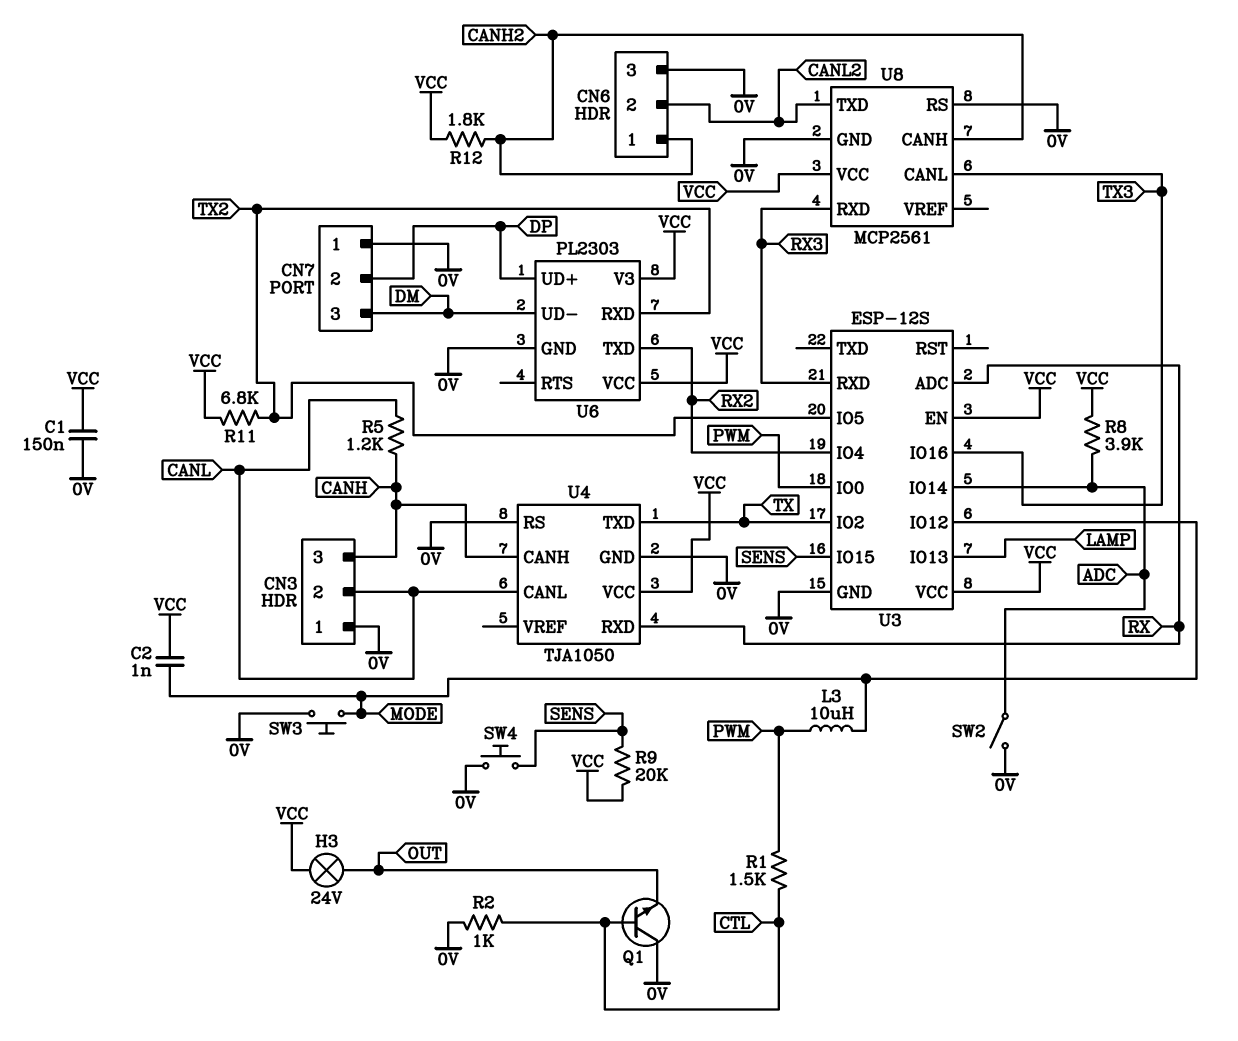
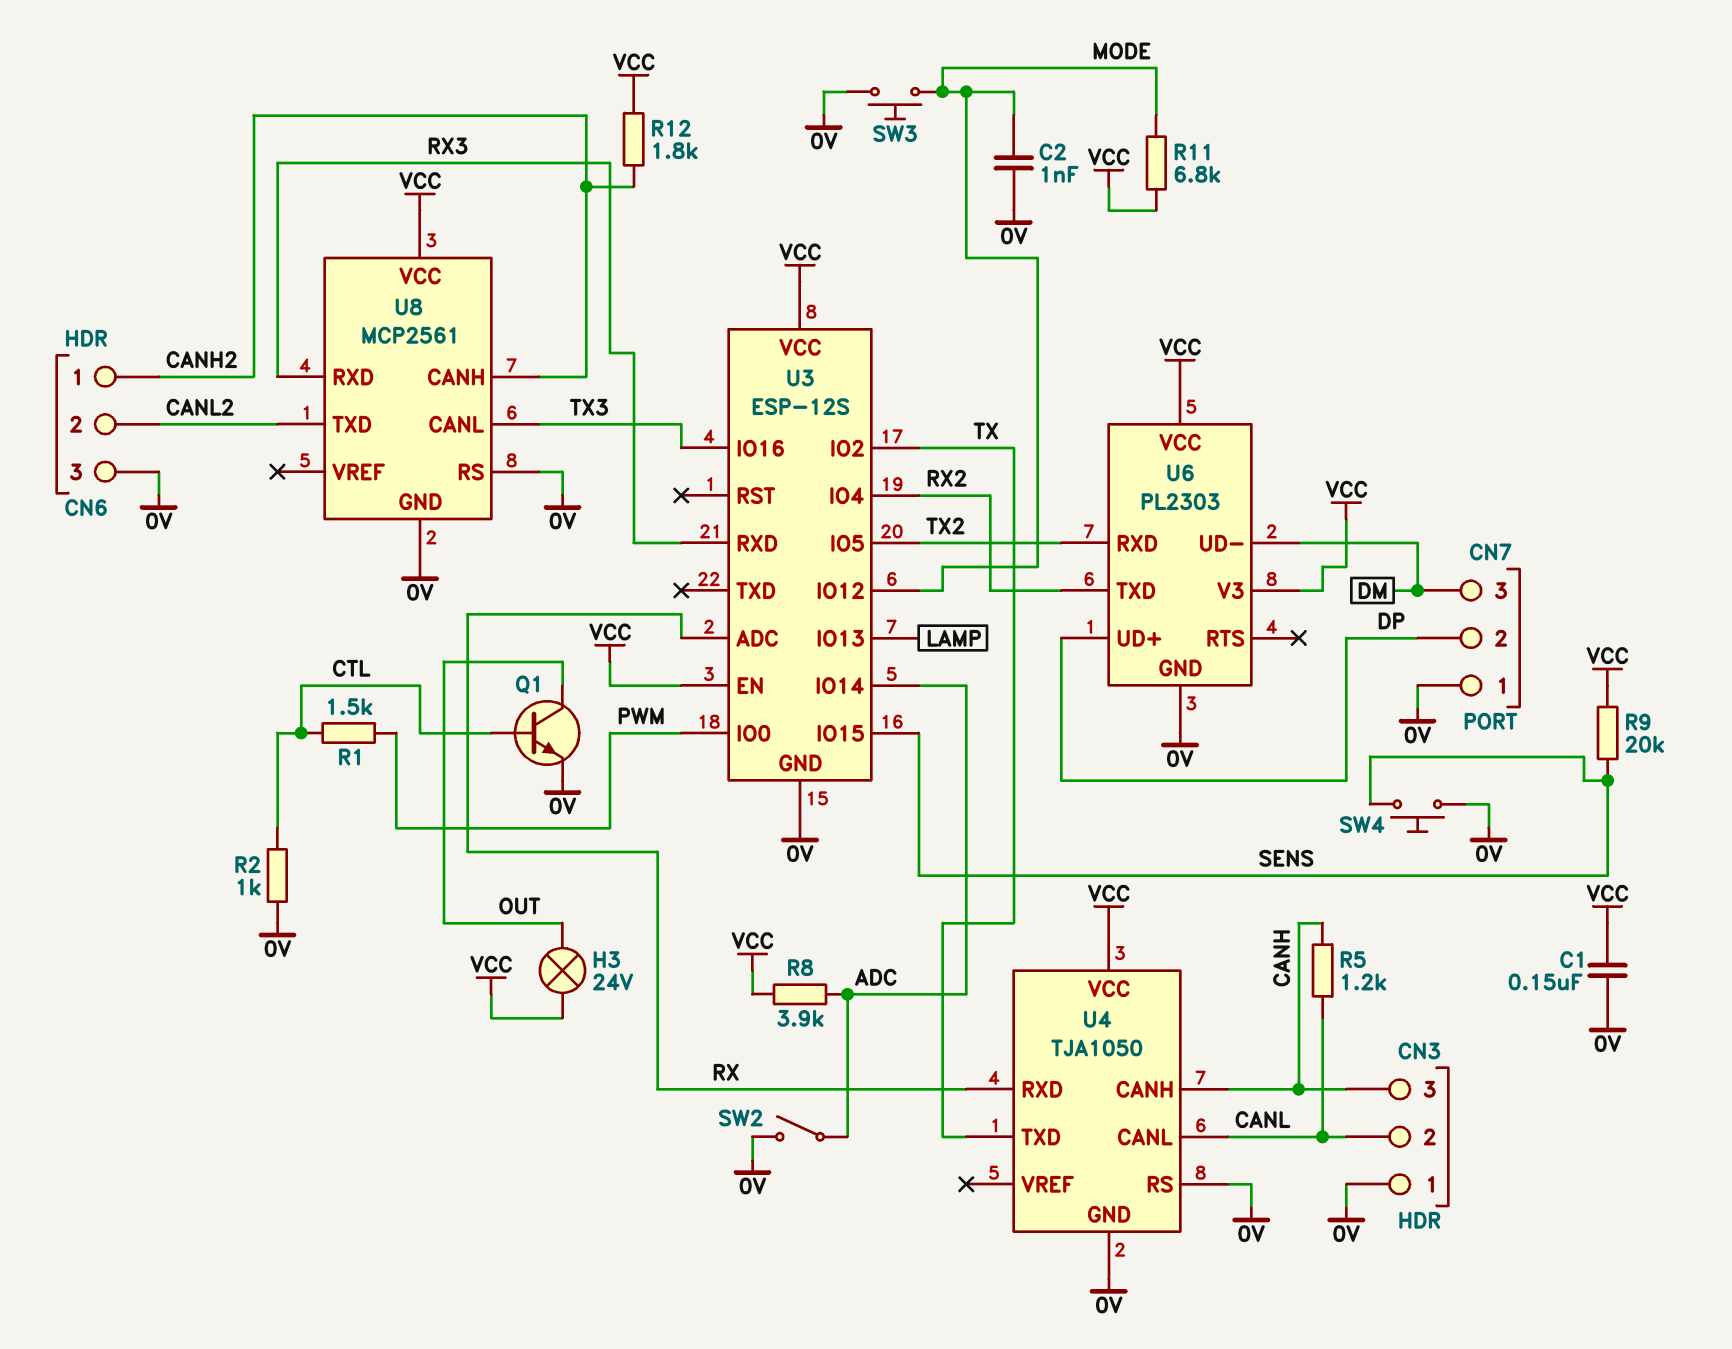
C2: 1nF (MODE, VCC) -> 1nF (0V, MODE)
L3: 10uH (MODE, PWM) -> none
Q1: NPN (B CTL, C 0V, E OUT) -> NPN (B CTL, C OUT, E 0V)
R11: 6.8k (TX2, VCC) -> 6.8k (MODE, VCC)

